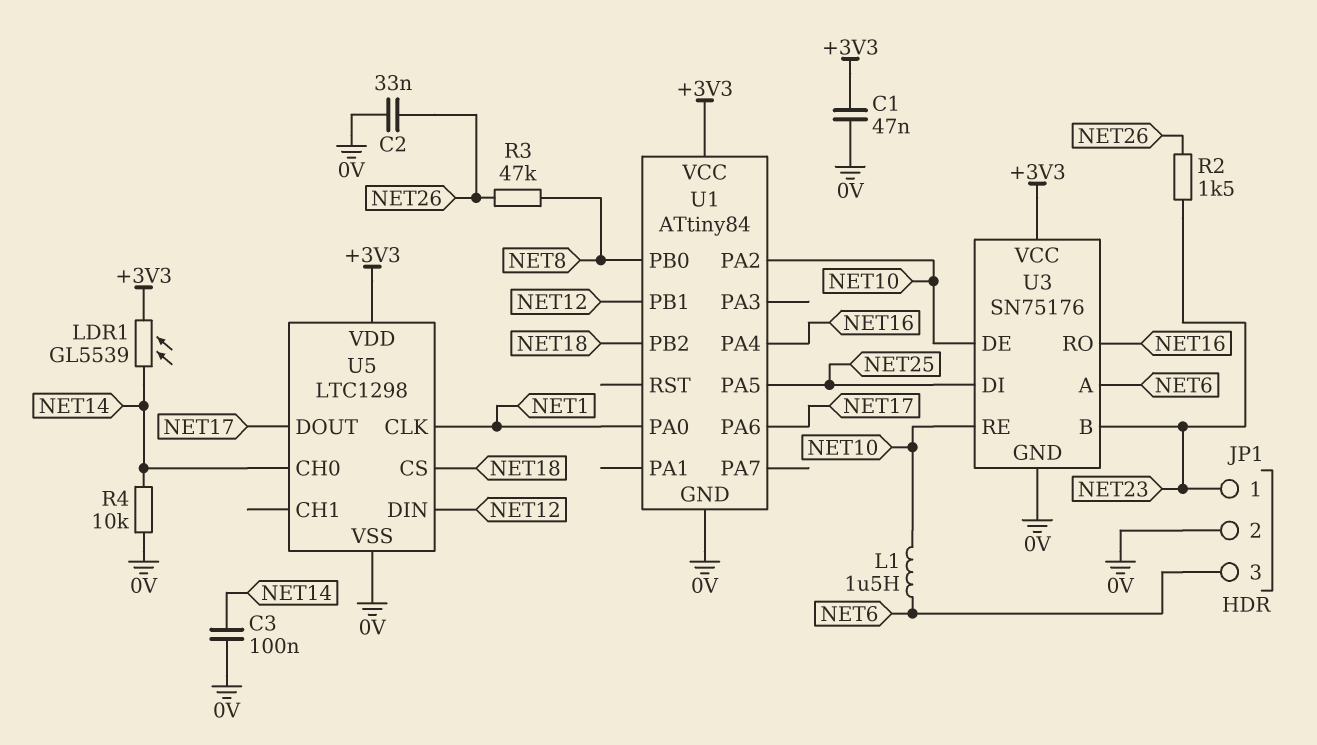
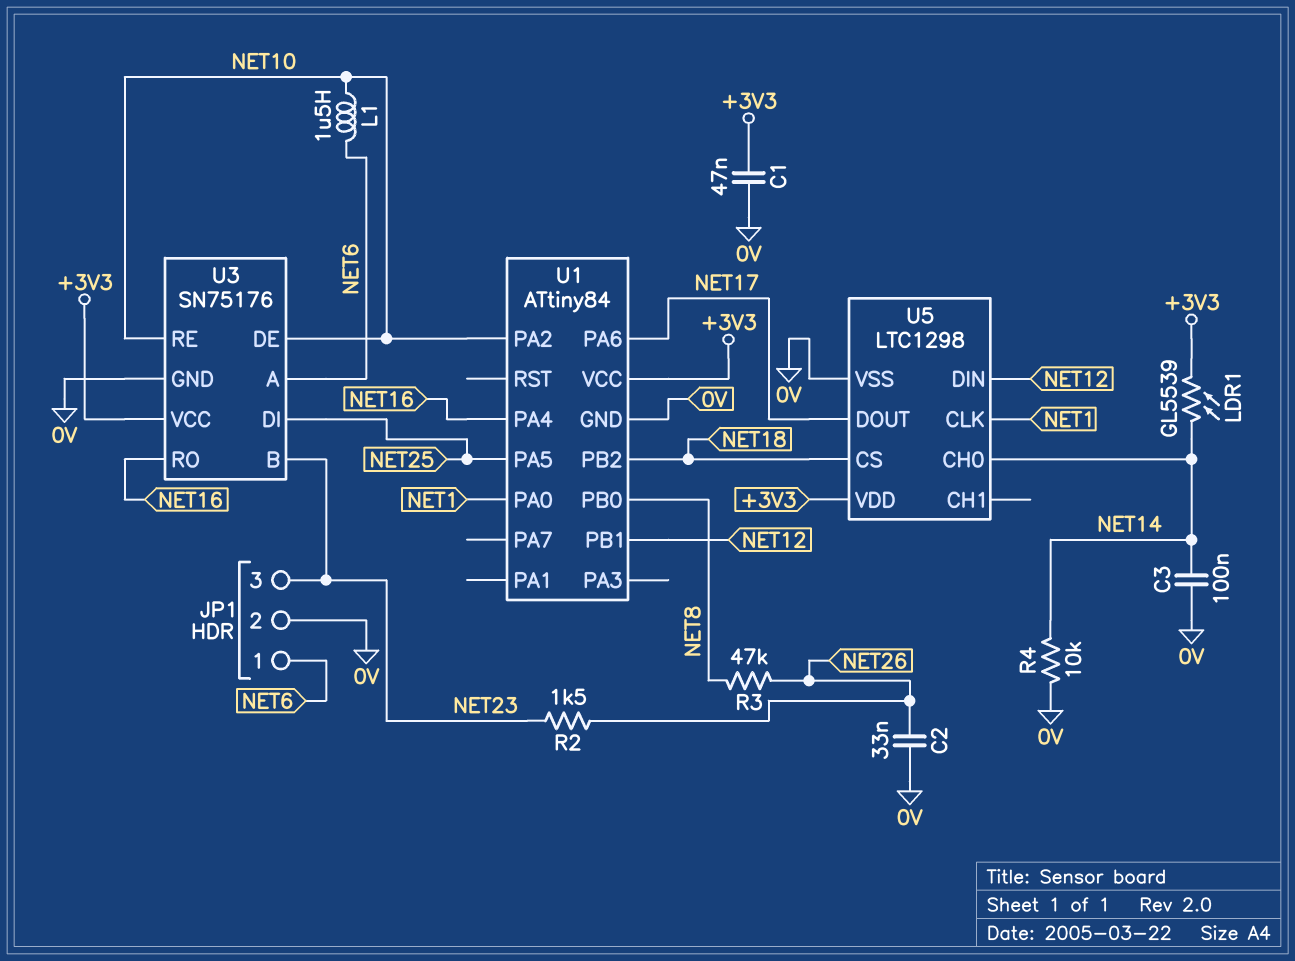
JP1 pin 1: NET23 -> NET6
JP1 pin 3: NET6 -> NET23

